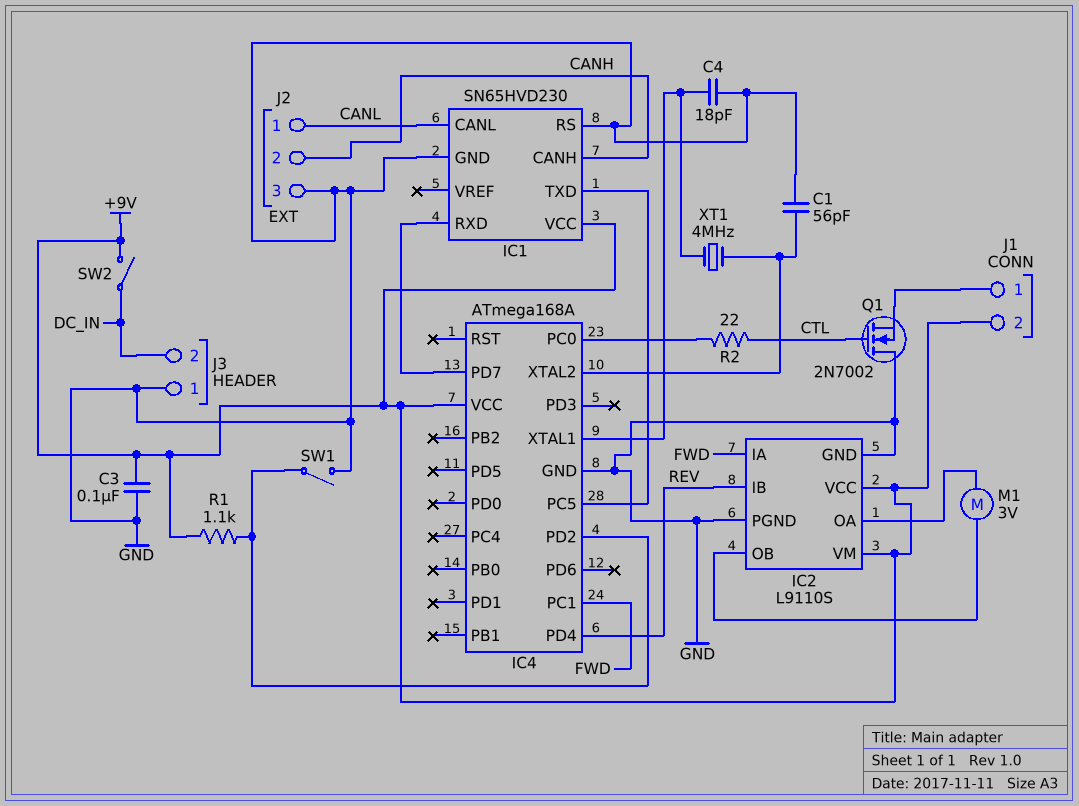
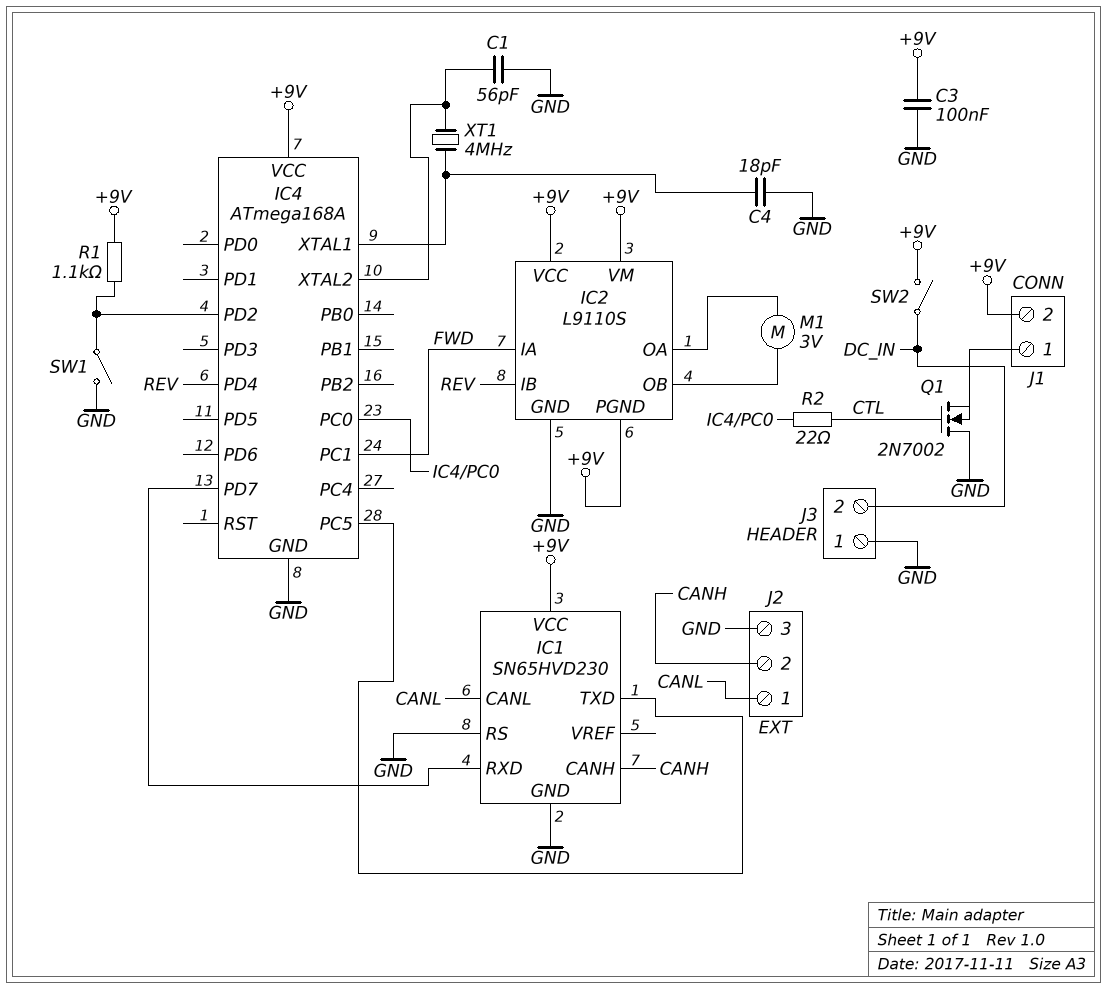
IC2 pin PGND: GND -> +9V

